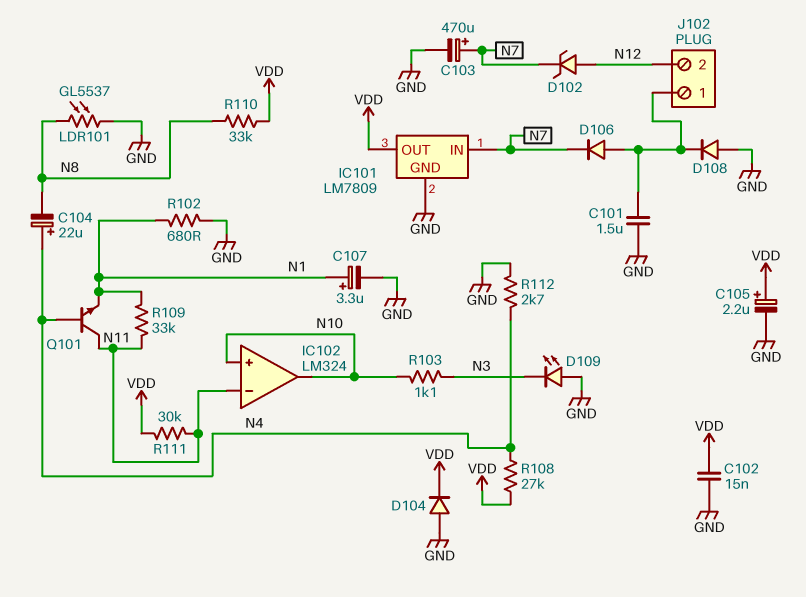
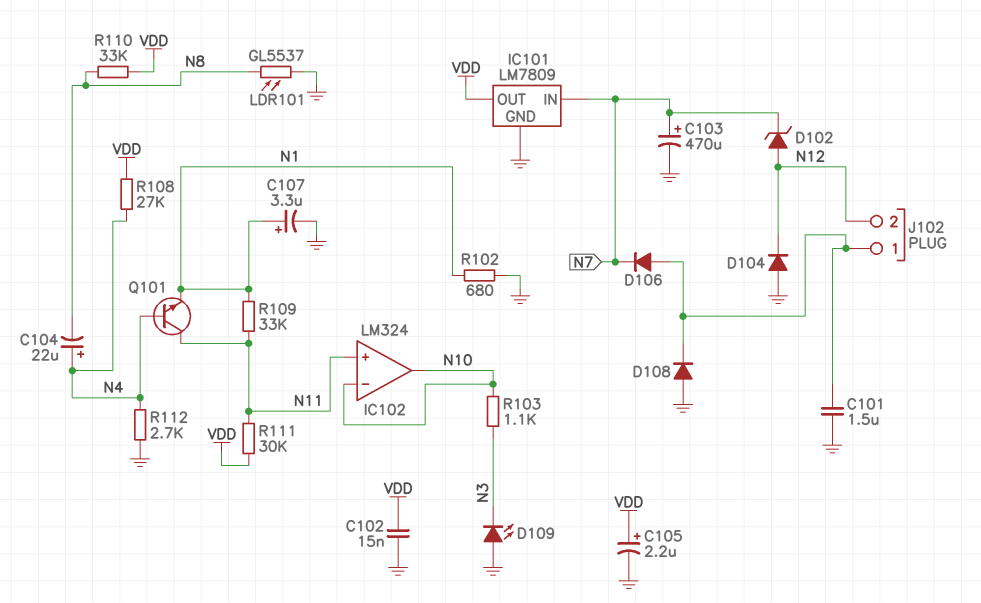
D104: diode (A GND, K VDD) -> diode (A GND, K N12)
IC102 pin in+: N10 -> N11
IC102 pin in-: N11 -> N10

